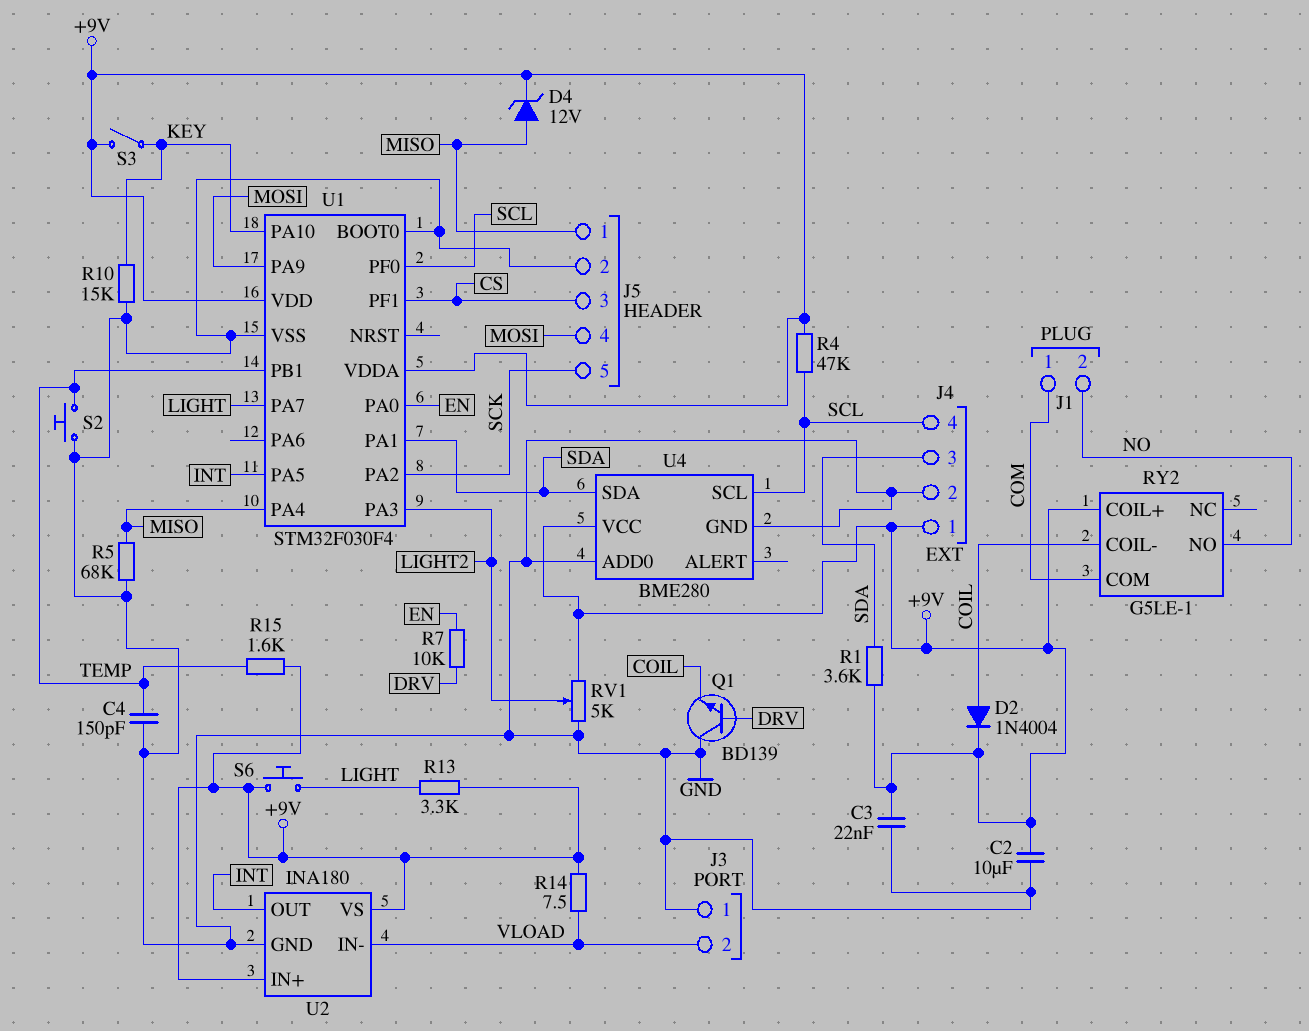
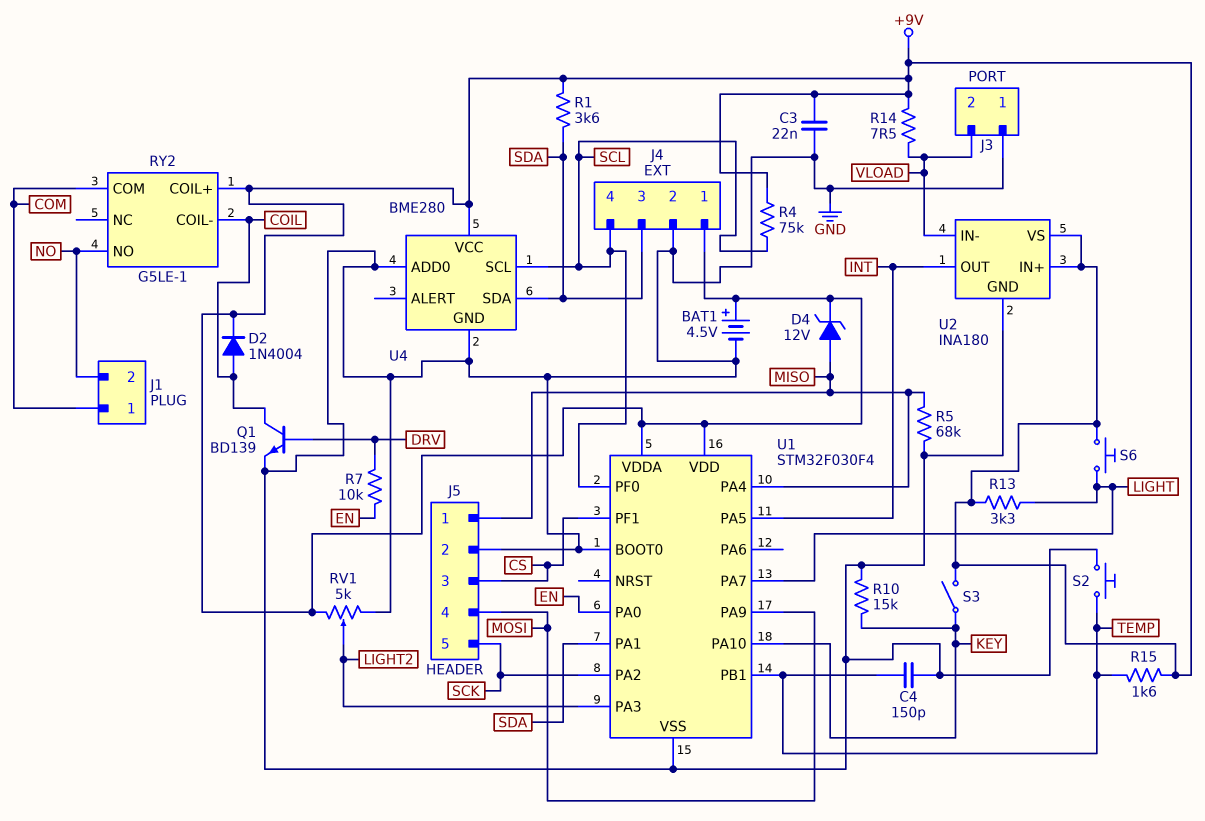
BAT1: none -> 4.5V (plus +9V, minus GND)
C2: 10uF (+9V, GND) -> none
Q1: NPN BD139 (B DRV, C GND, E COIL) -> NPN BD139 (B DRV, C COIL, E GND)
R4: 47k (+9V, SCL) -> 75k (+9V, SCL)

